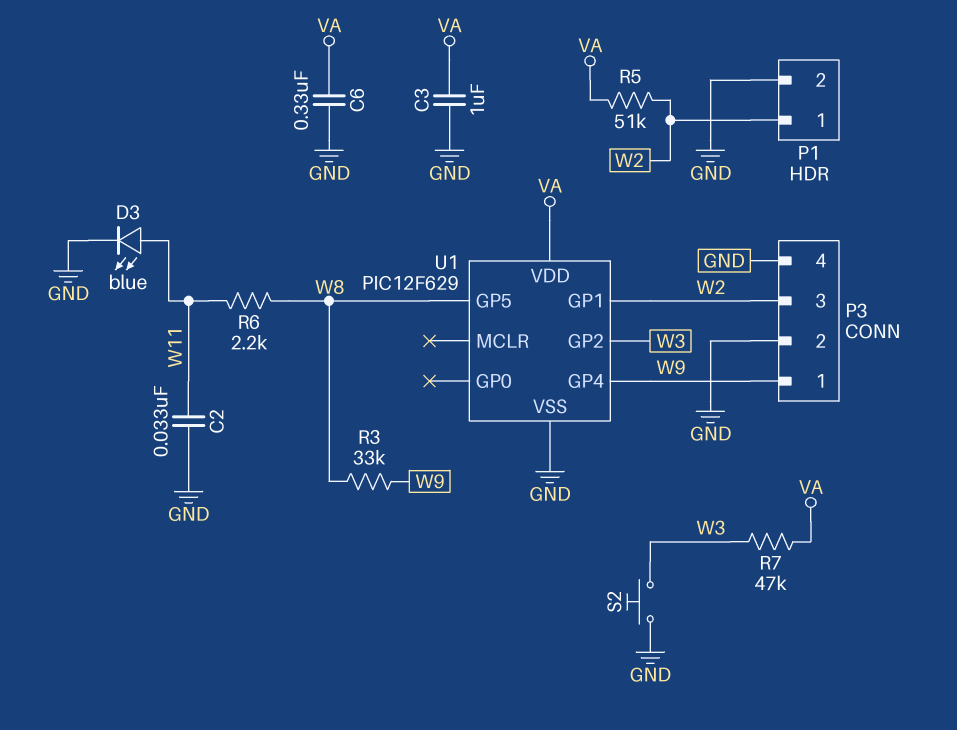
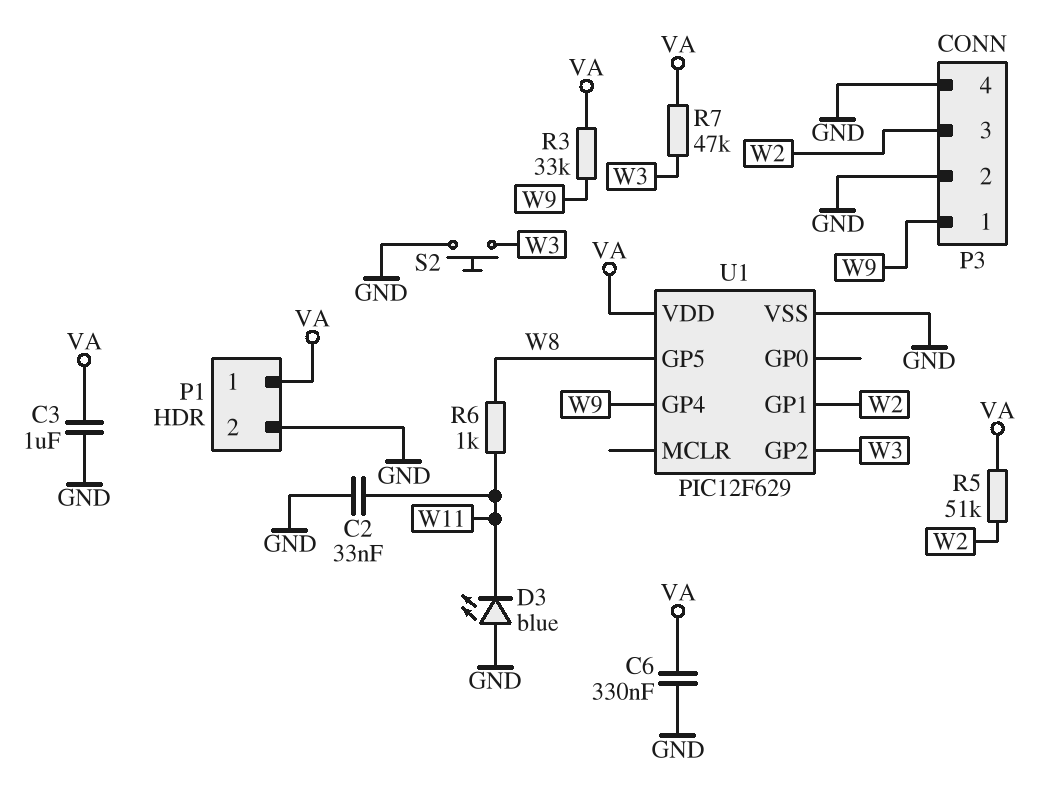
D3: LED blue (A W11, K GND) -> LED blue (A GND, K W11)
P1 pin 1: W2 -> VA
R3: 33k (W8, W9) -> 33k (VA, W9)
R6: 2.2k (W8, W11) -> 1k (W8, W11)

